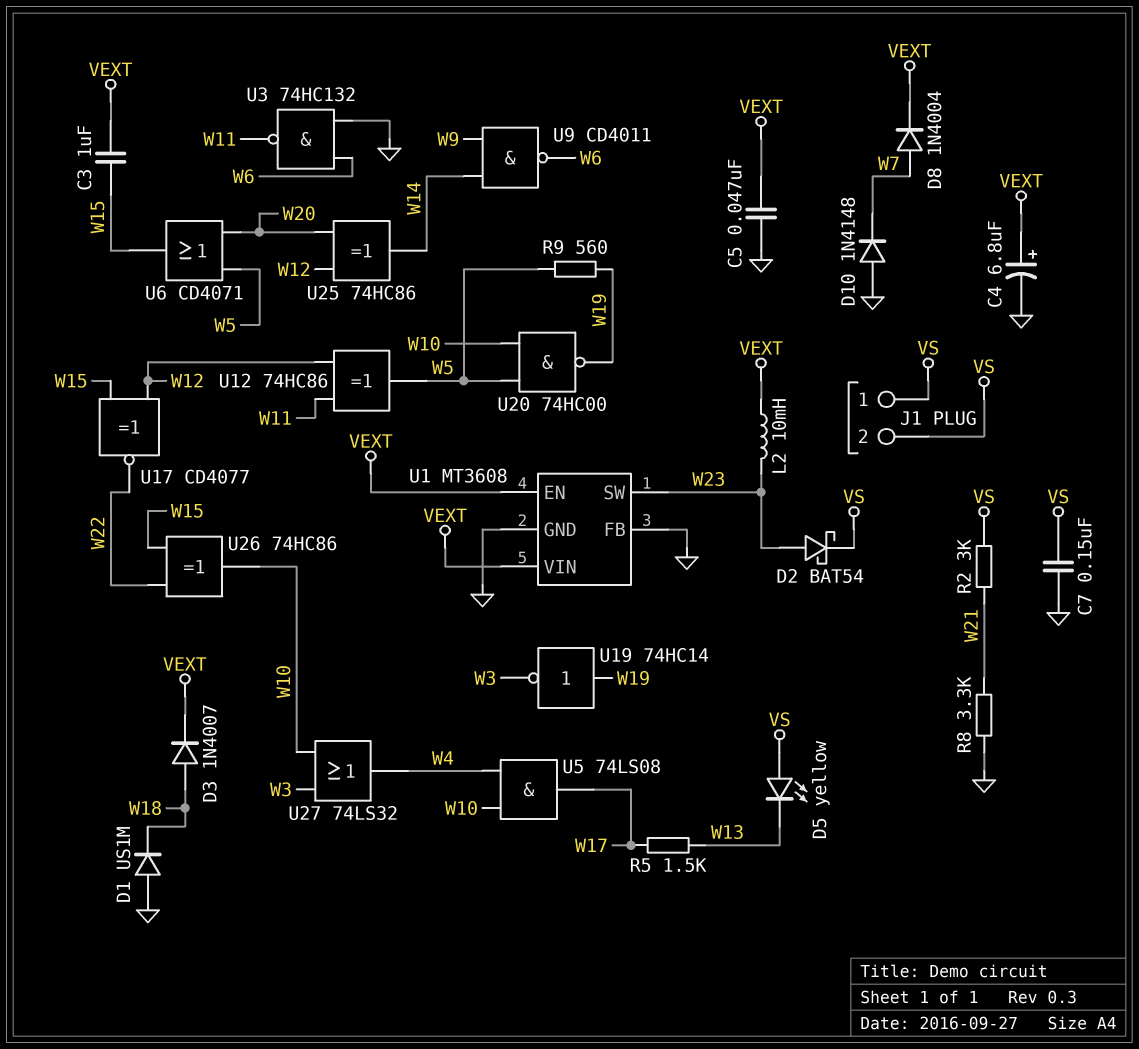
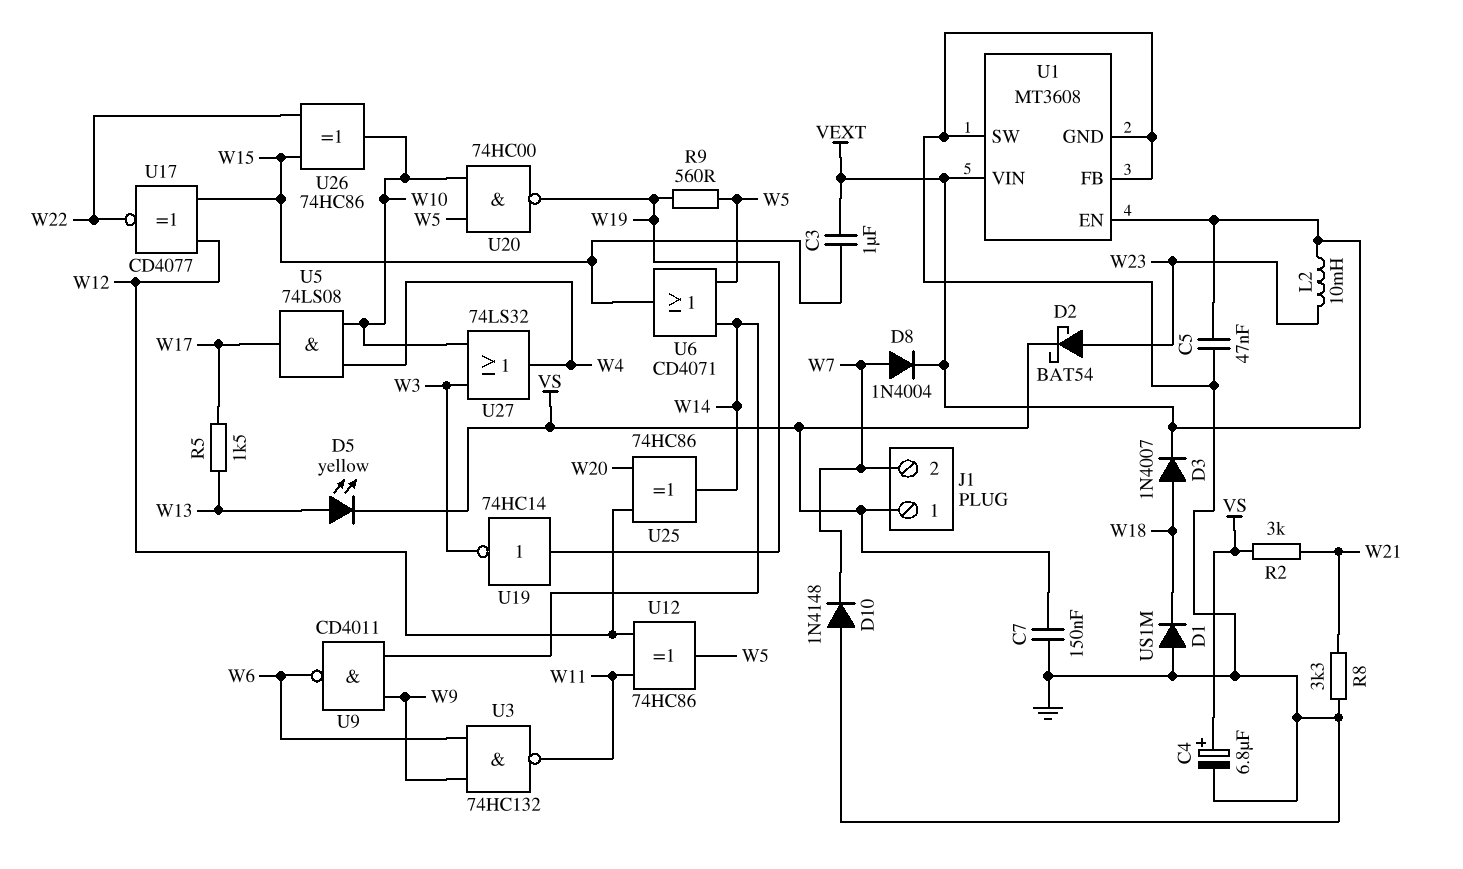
C4: 6.8uF (plus VEXT, minus GND) -> 6.8uF (plus VS, minus GND)
D5: LED yellow (A VS, K W13) -> LED yellow (A W13, K VS)
J1 pin 2: VS -> W7
U1 pin SW: W23 -> GND
U3: NAND 74HC132 (in GND, in W6, out W11) -> NAND 74HC132 (in W6, in W9, out W11)
U6: OR CD4071 (in W5, in W20, out W15) -> OR CD4071 (in W5, in W14, out W15)

